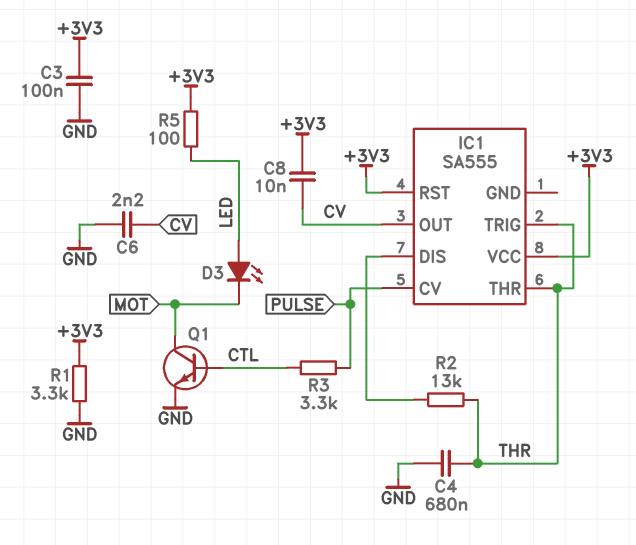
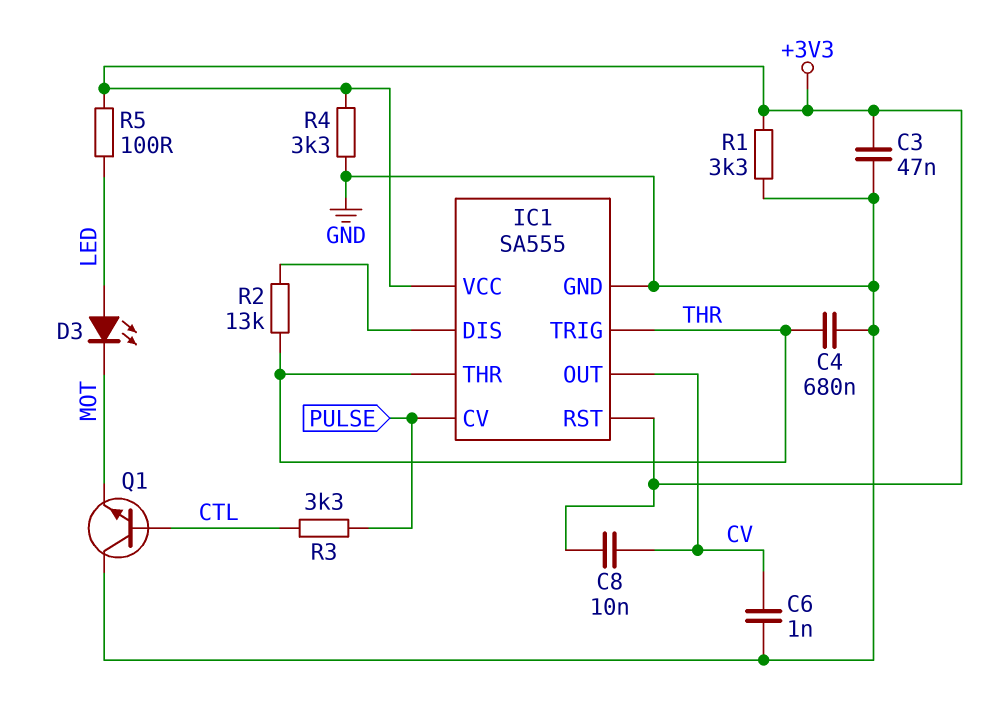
C3: 100nF (+3V3, GND) -> 47nF (+3V3, GND)
C6: 2.2nF (CV, GND) -> 1nF (CV, GND)
IC1 pin GND: none -> GND
Q1: NPN (B CTL, C MOT, E GND) -> NPN (B CTL, C GND, E MOT)
R4: none -> 3.3k (+3V3, GND)

